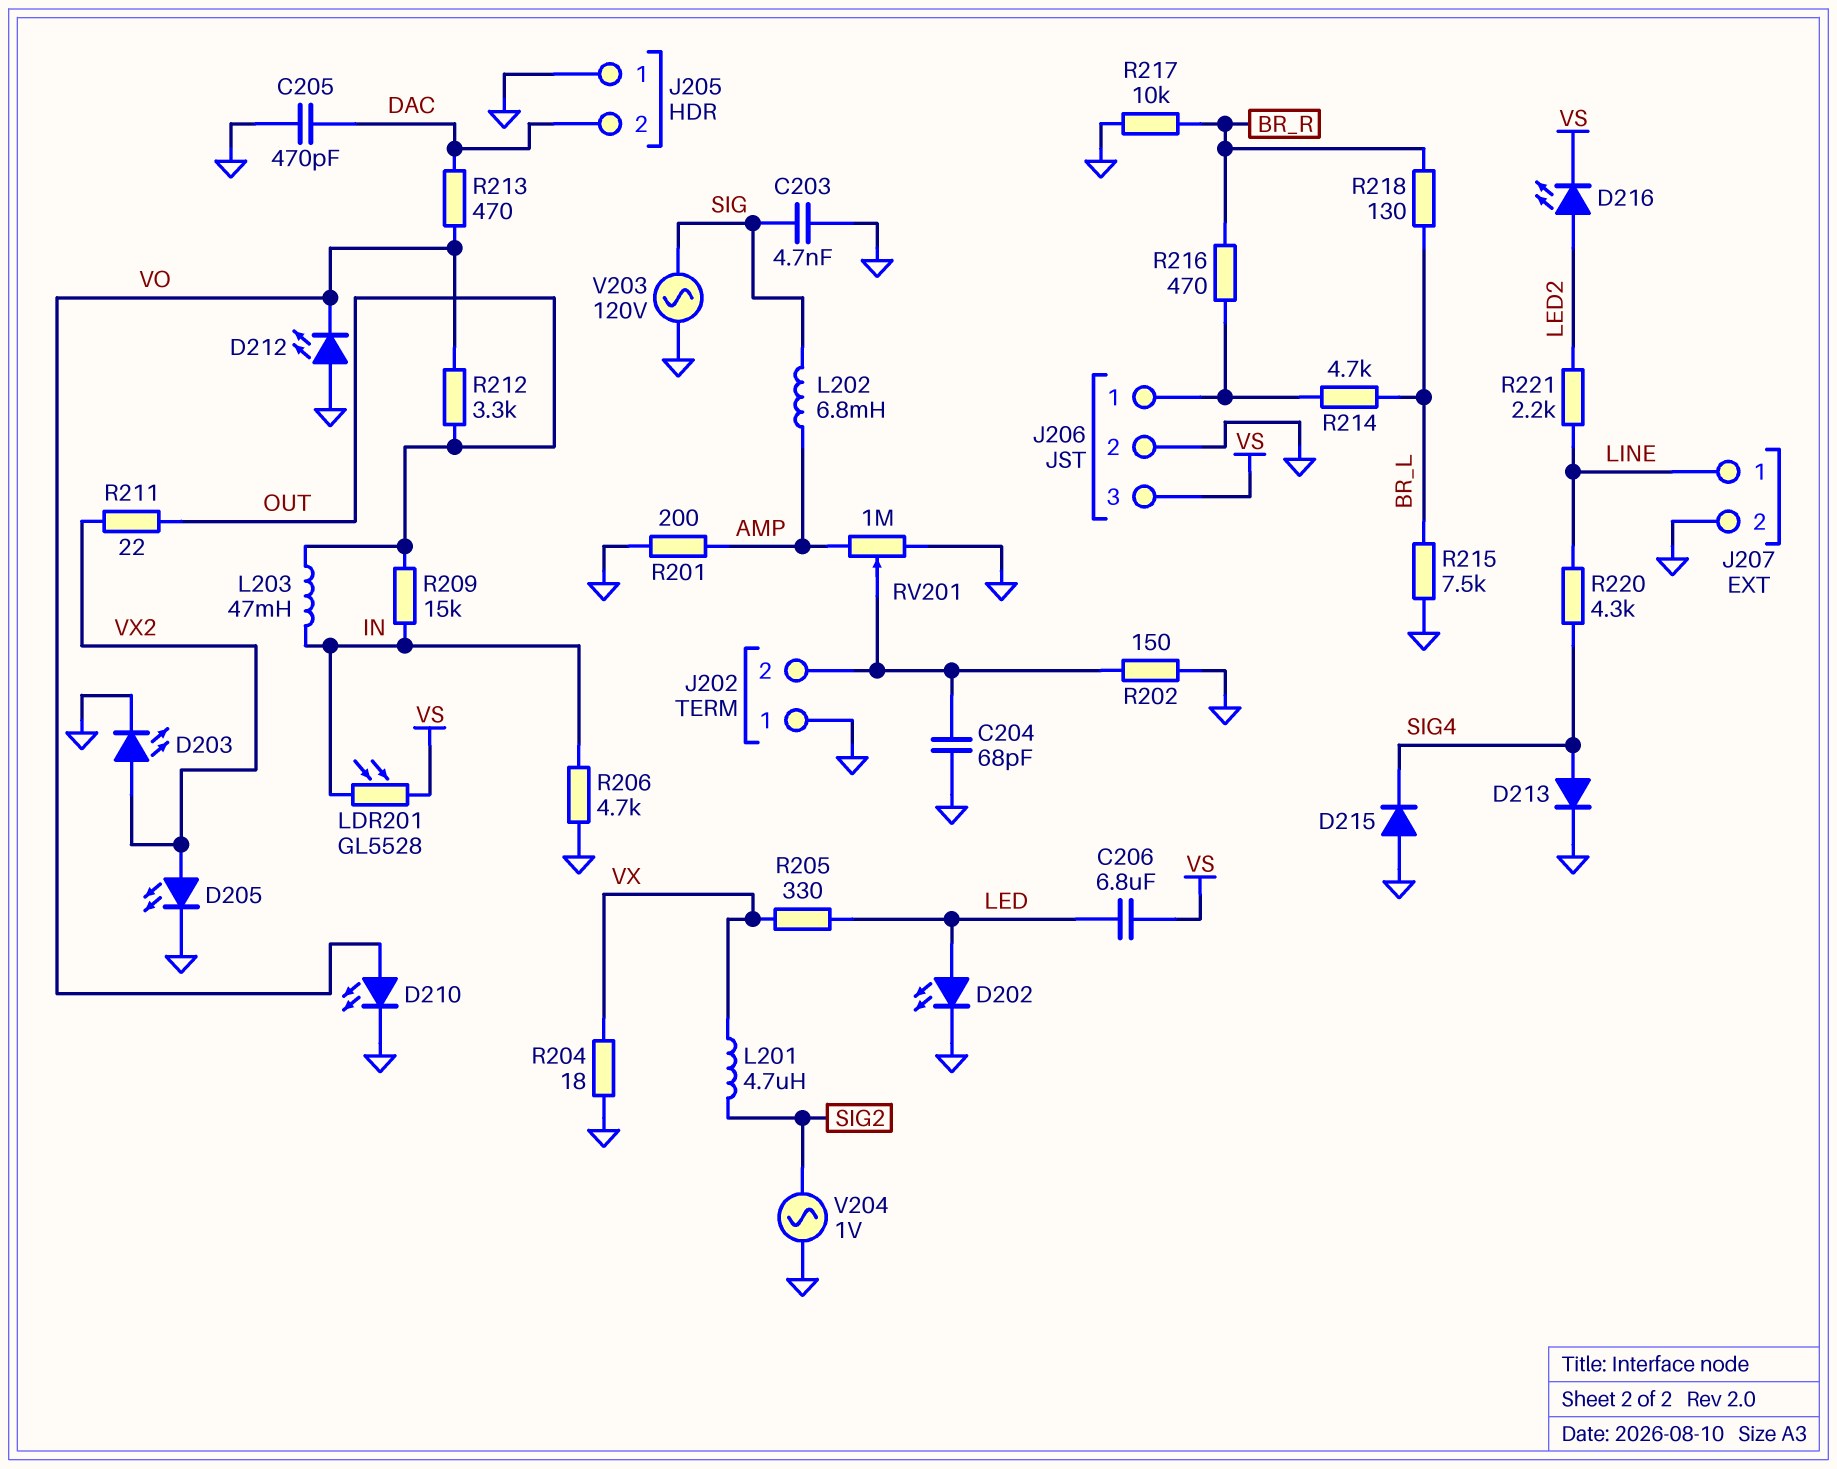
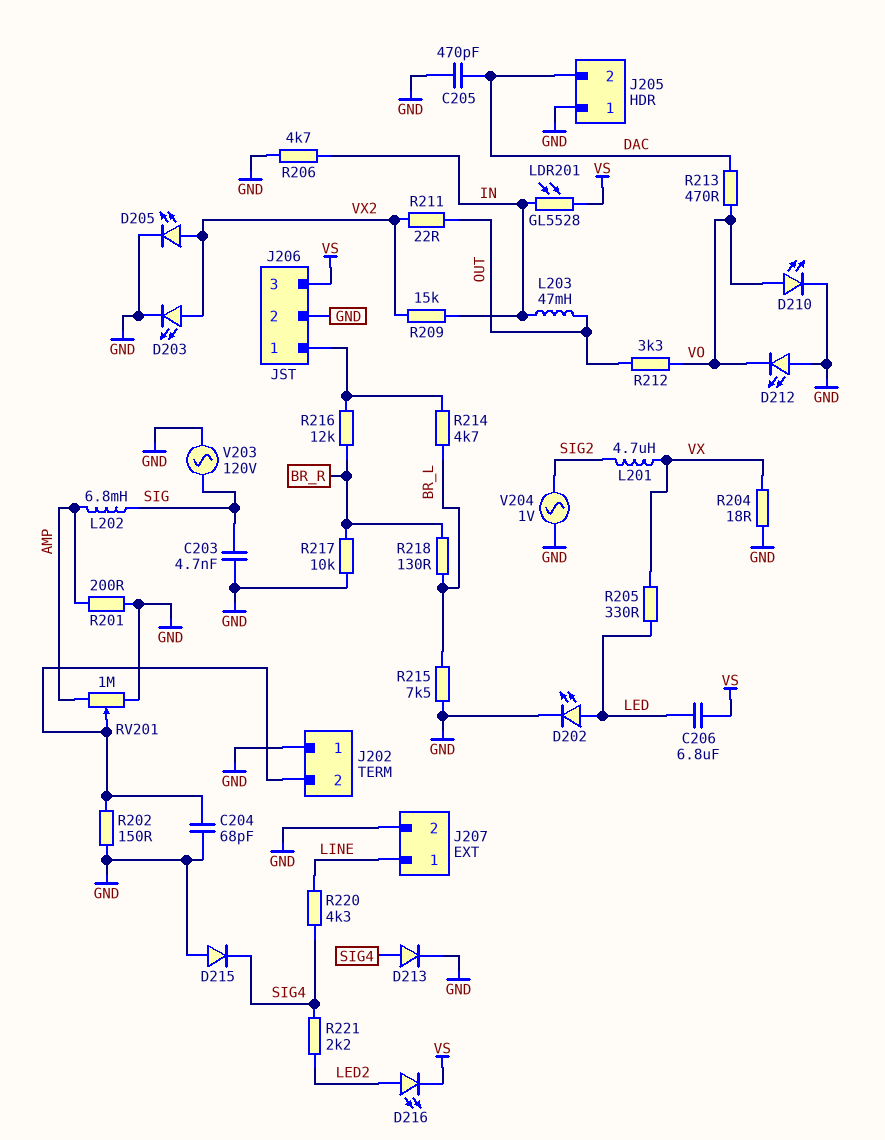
R209: 15k (IN, OUT) -> 15k (IN, VX2)
R216: 470 (BR_R, J206/1) -> 12k (BR_R, J206/1)
R221: 2.2k (LED2, LINE) -> 2.2k (LED2, SIG4)

